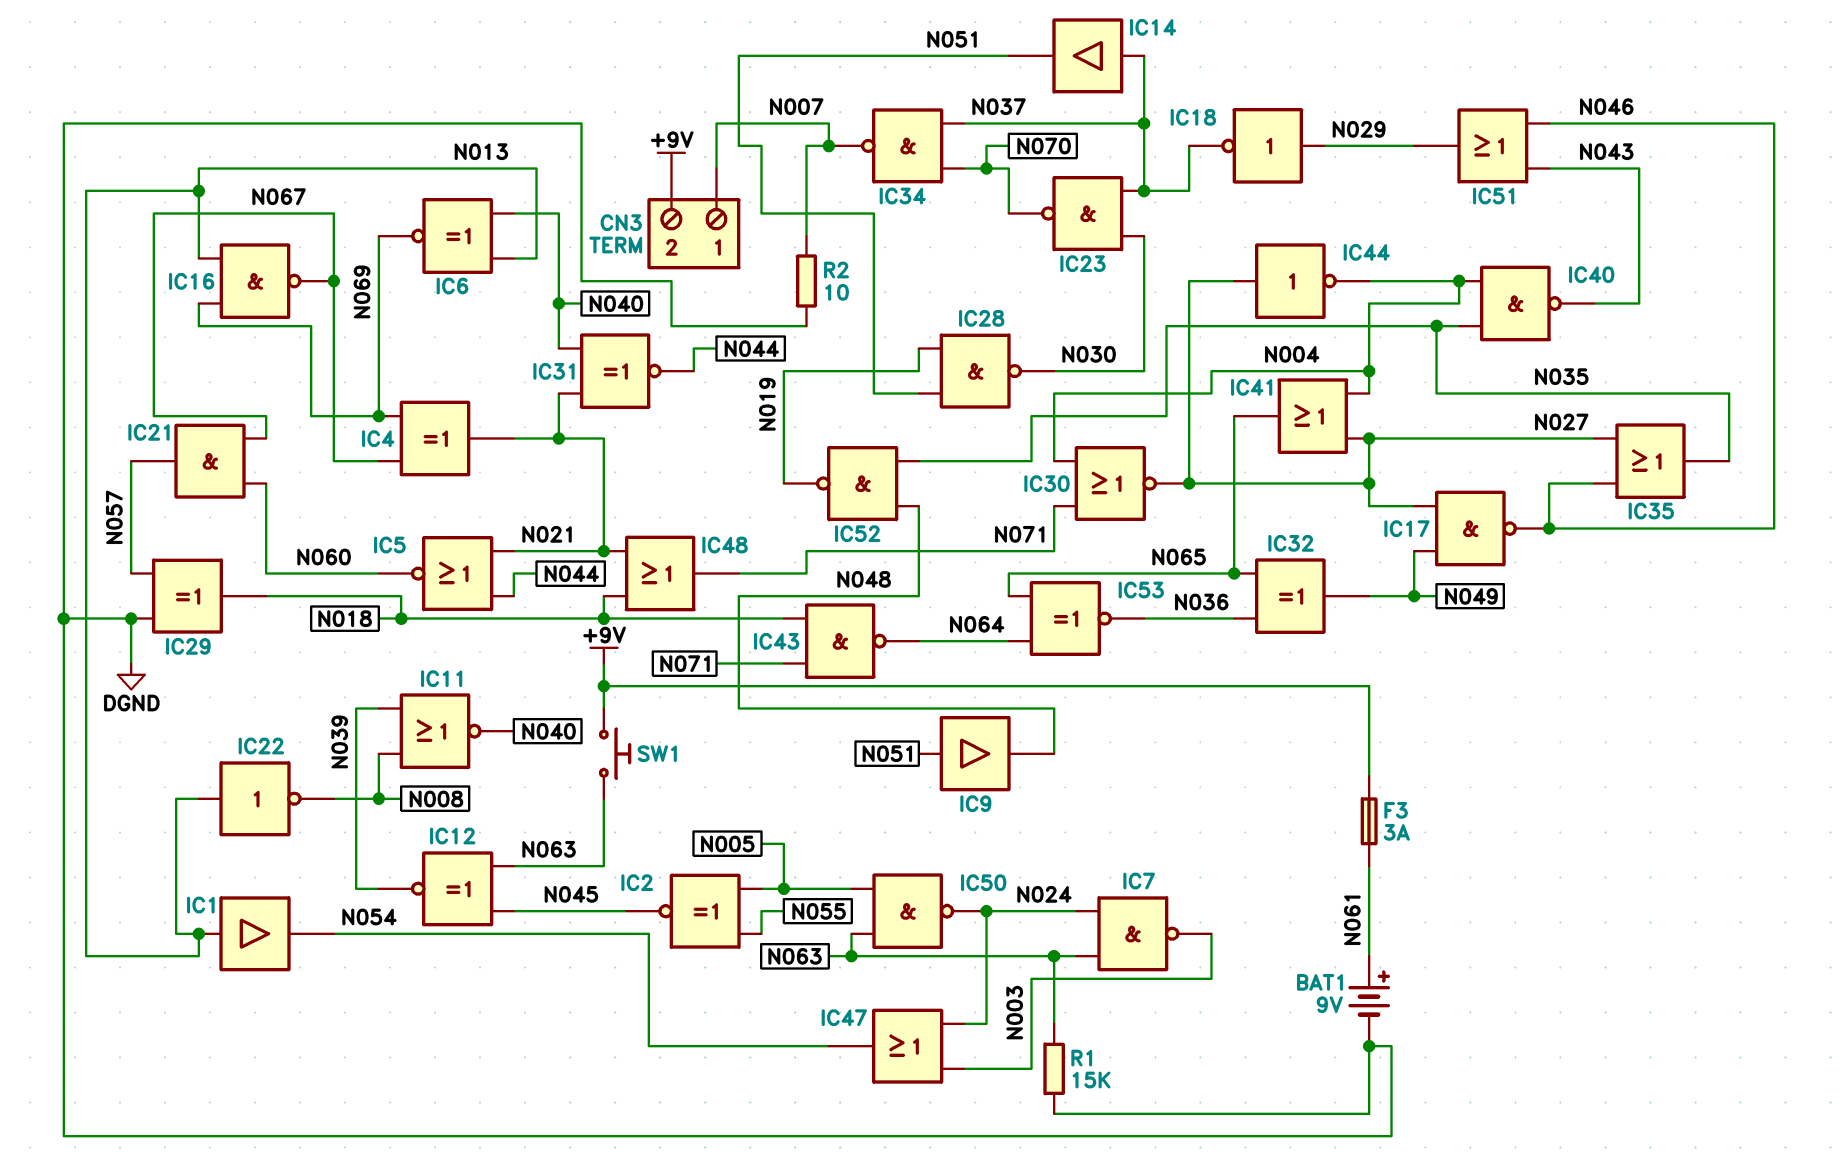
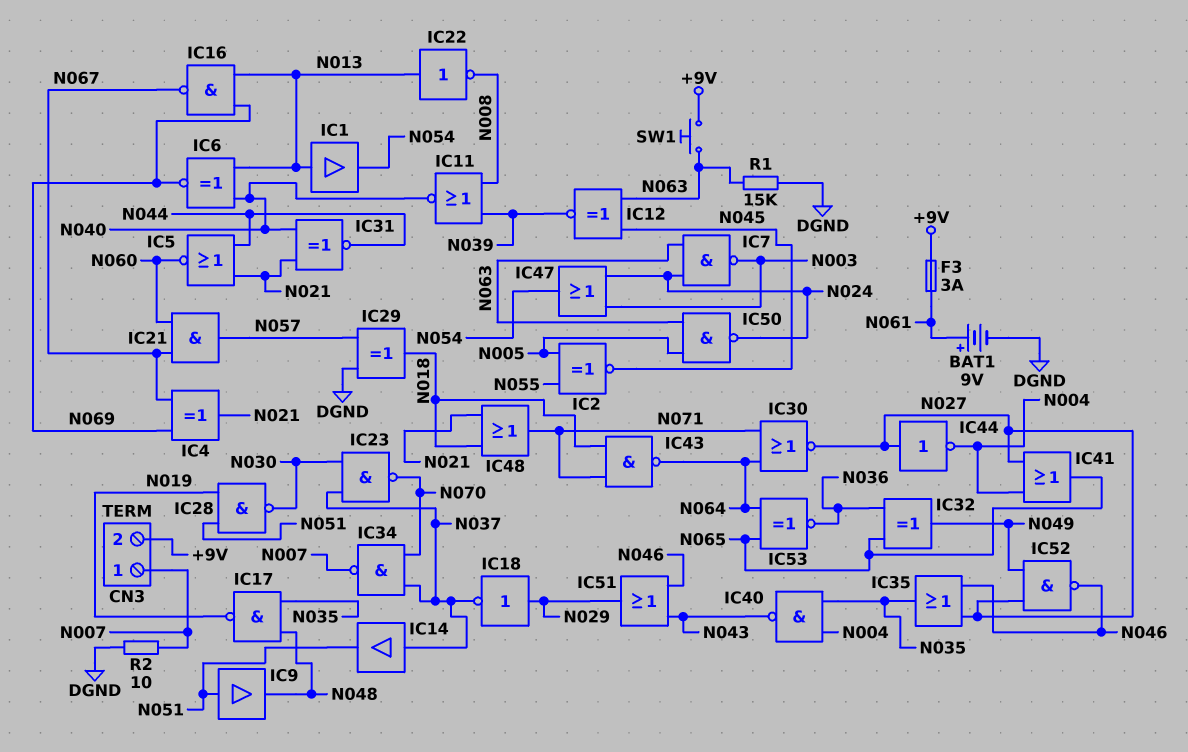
IC17: NAND (in N027, in N049, out N046) -> NAND (in N035, in N048, out N019)
IC30: NOR (in N004, in N071, out N027) -> NOR (in N064, in N071, out N027)
IC52: NAND (in N035, in N048, out N019) -> NAND (in N027, in N049, out N046)

